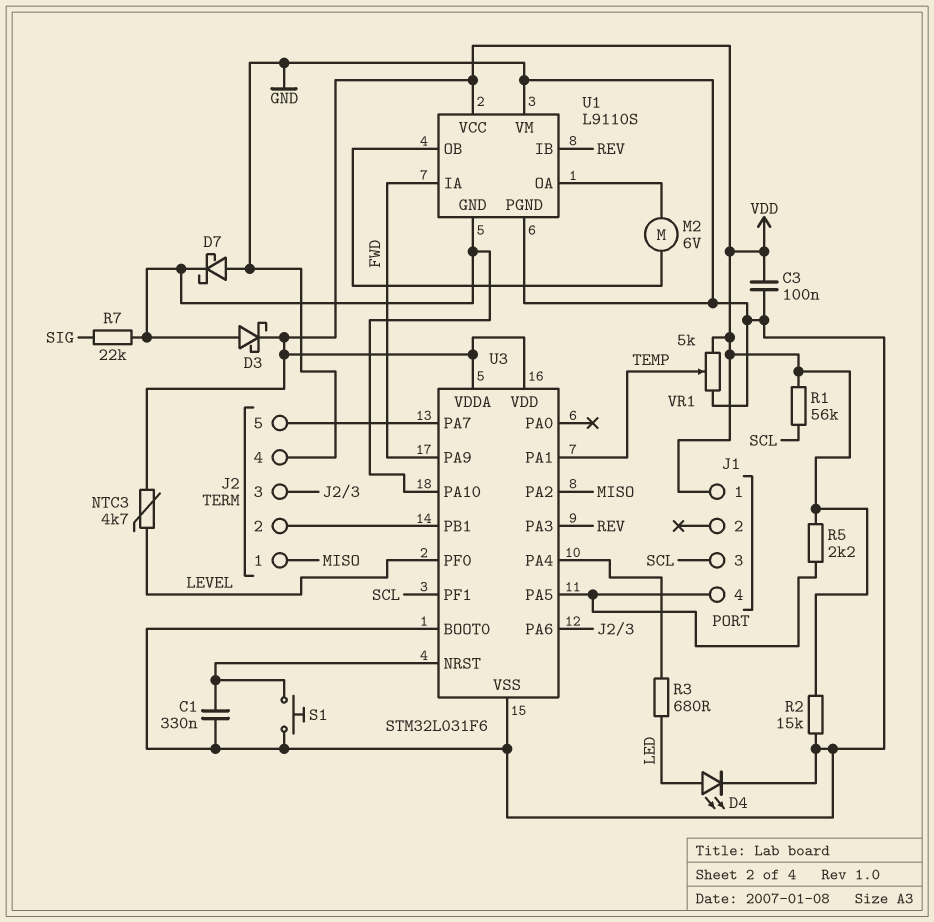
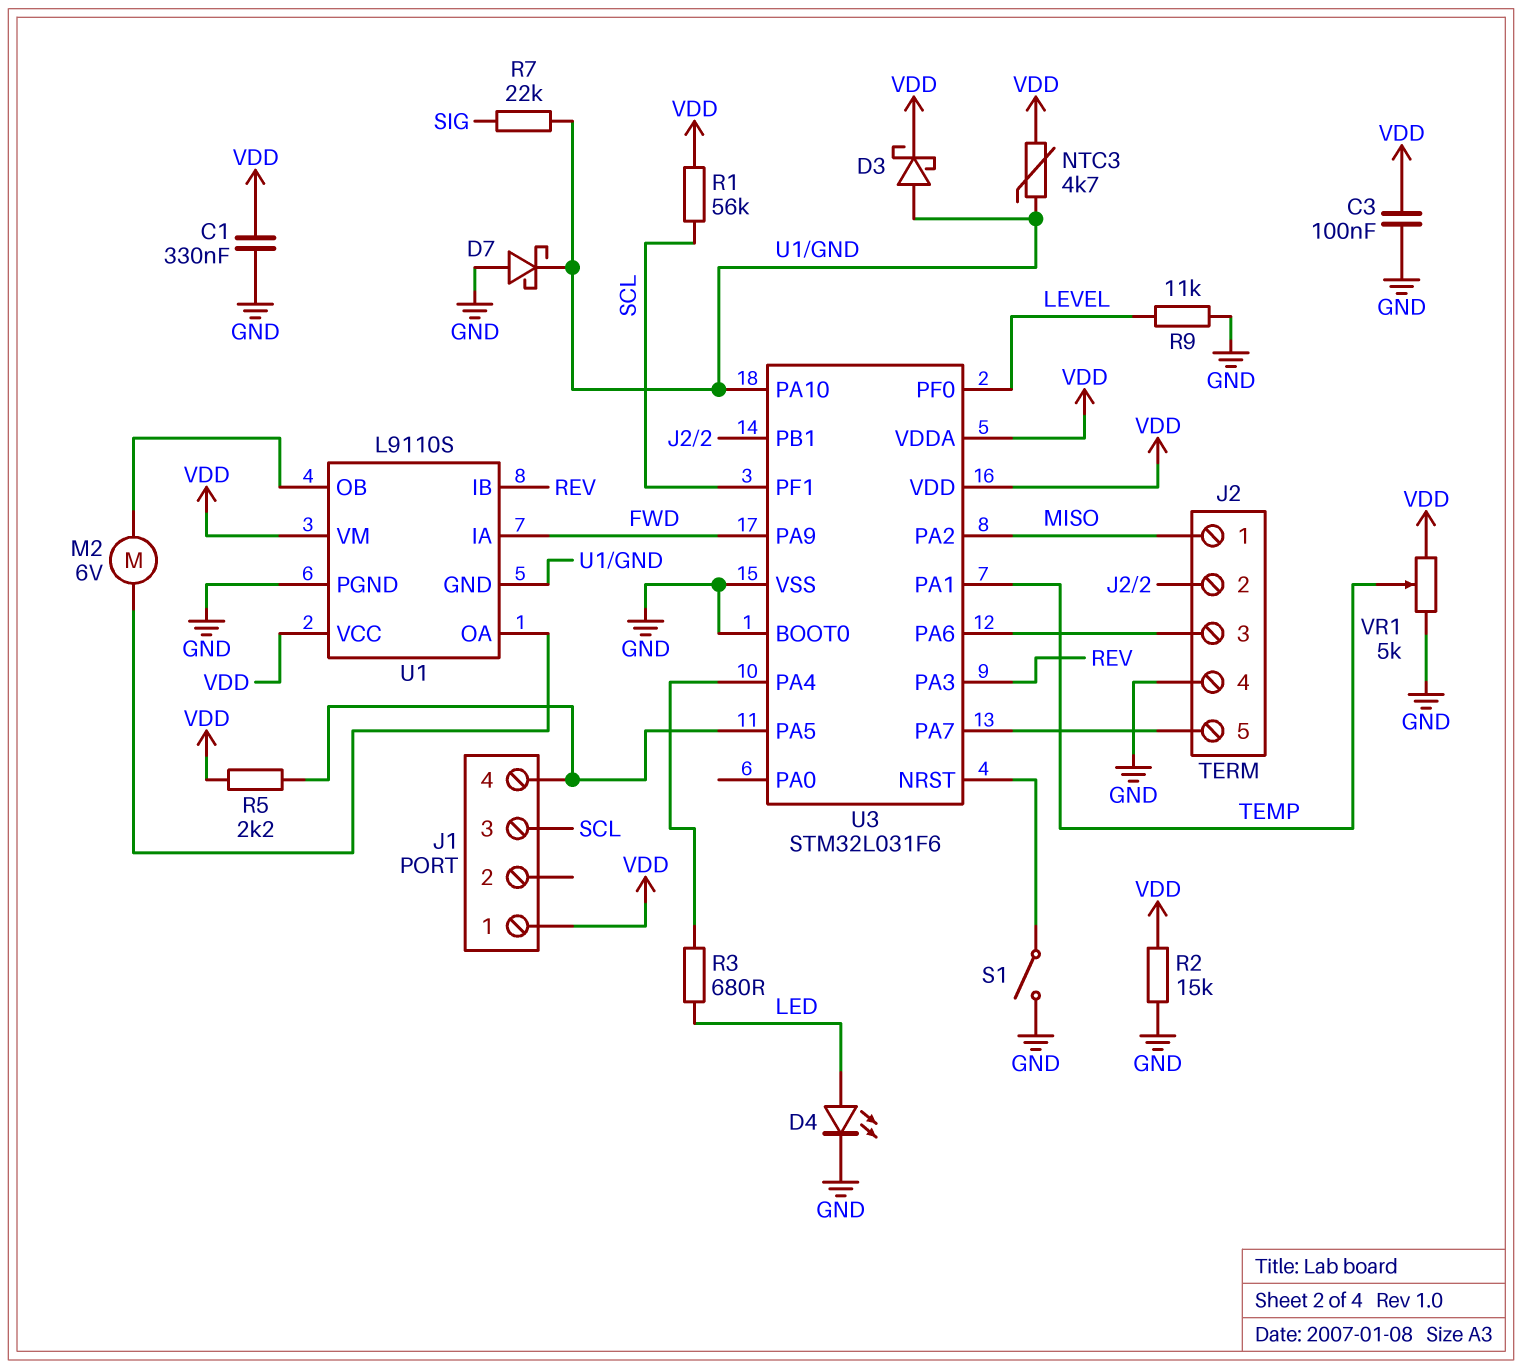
C1: 330nF (GND, U3/NRST) -> 330nF (GND, VDD)
NTC3: 4.7k (LEVEL, VDD) -> 4.7k (U1/GND, VDD)
R9: none -> 11k (GND, LEVEL)
S1: button (GND, U3/NRST) -> switch (GND, U3/NRST)
U1 pin VM: GND -> VDD

